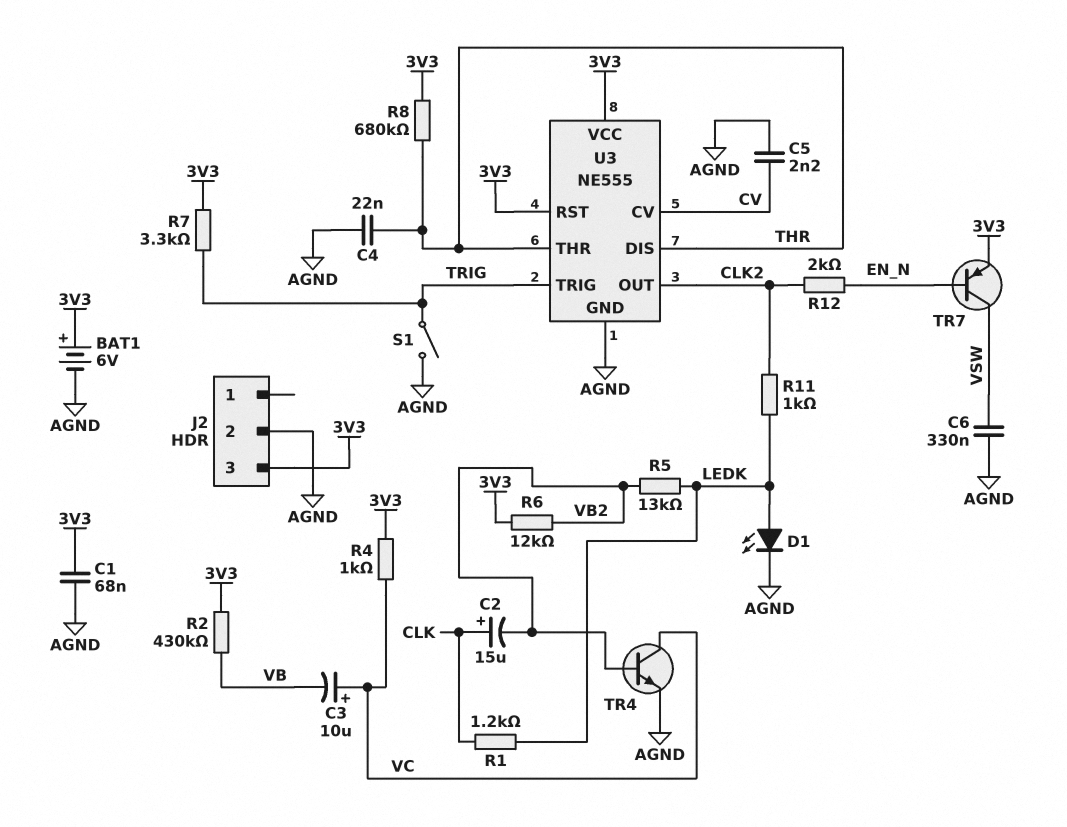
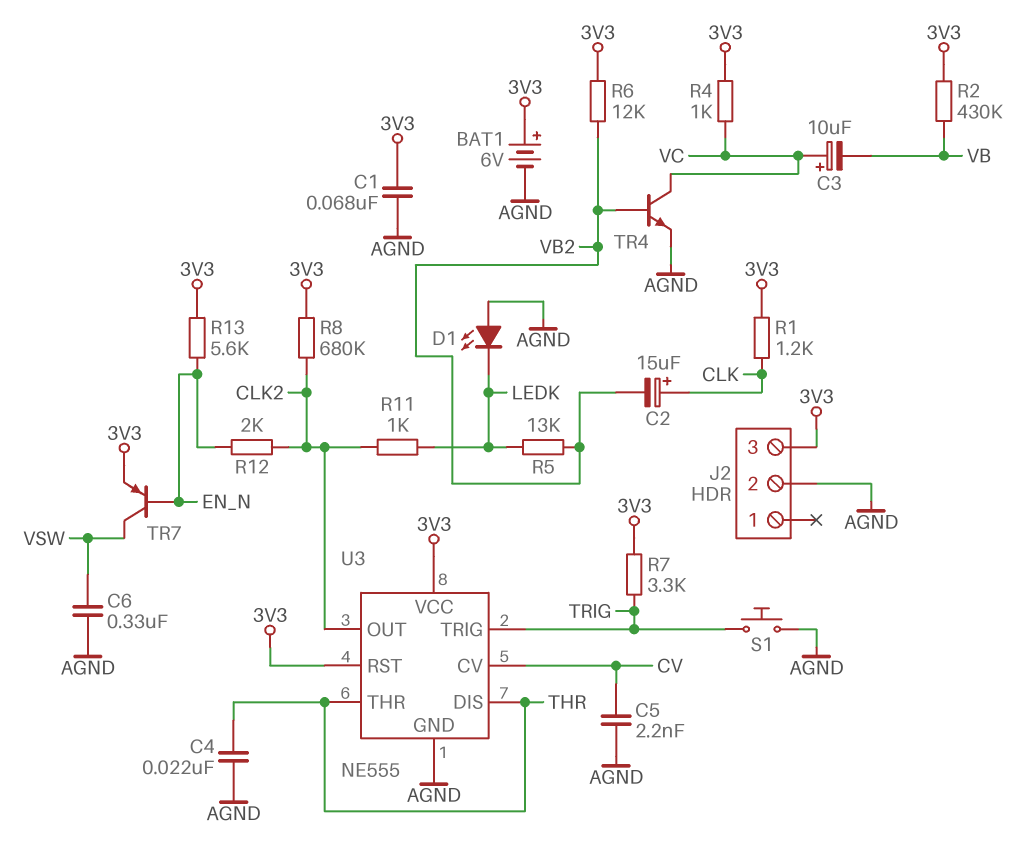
D1: LED (A LEDK, K AGND) -> LED (A AGND, K LEDK)
R1: 1.2k (CLK, LEDK) -> 1.2k (3V3, CLK)
R8: 680k (3V3, THR) -> 680k (3V3, CLK2)
R13: none -> 5.6k (3V3, EN_N)
S1: switch (AGND, TRIG) -> button (AGND, TRIG)

